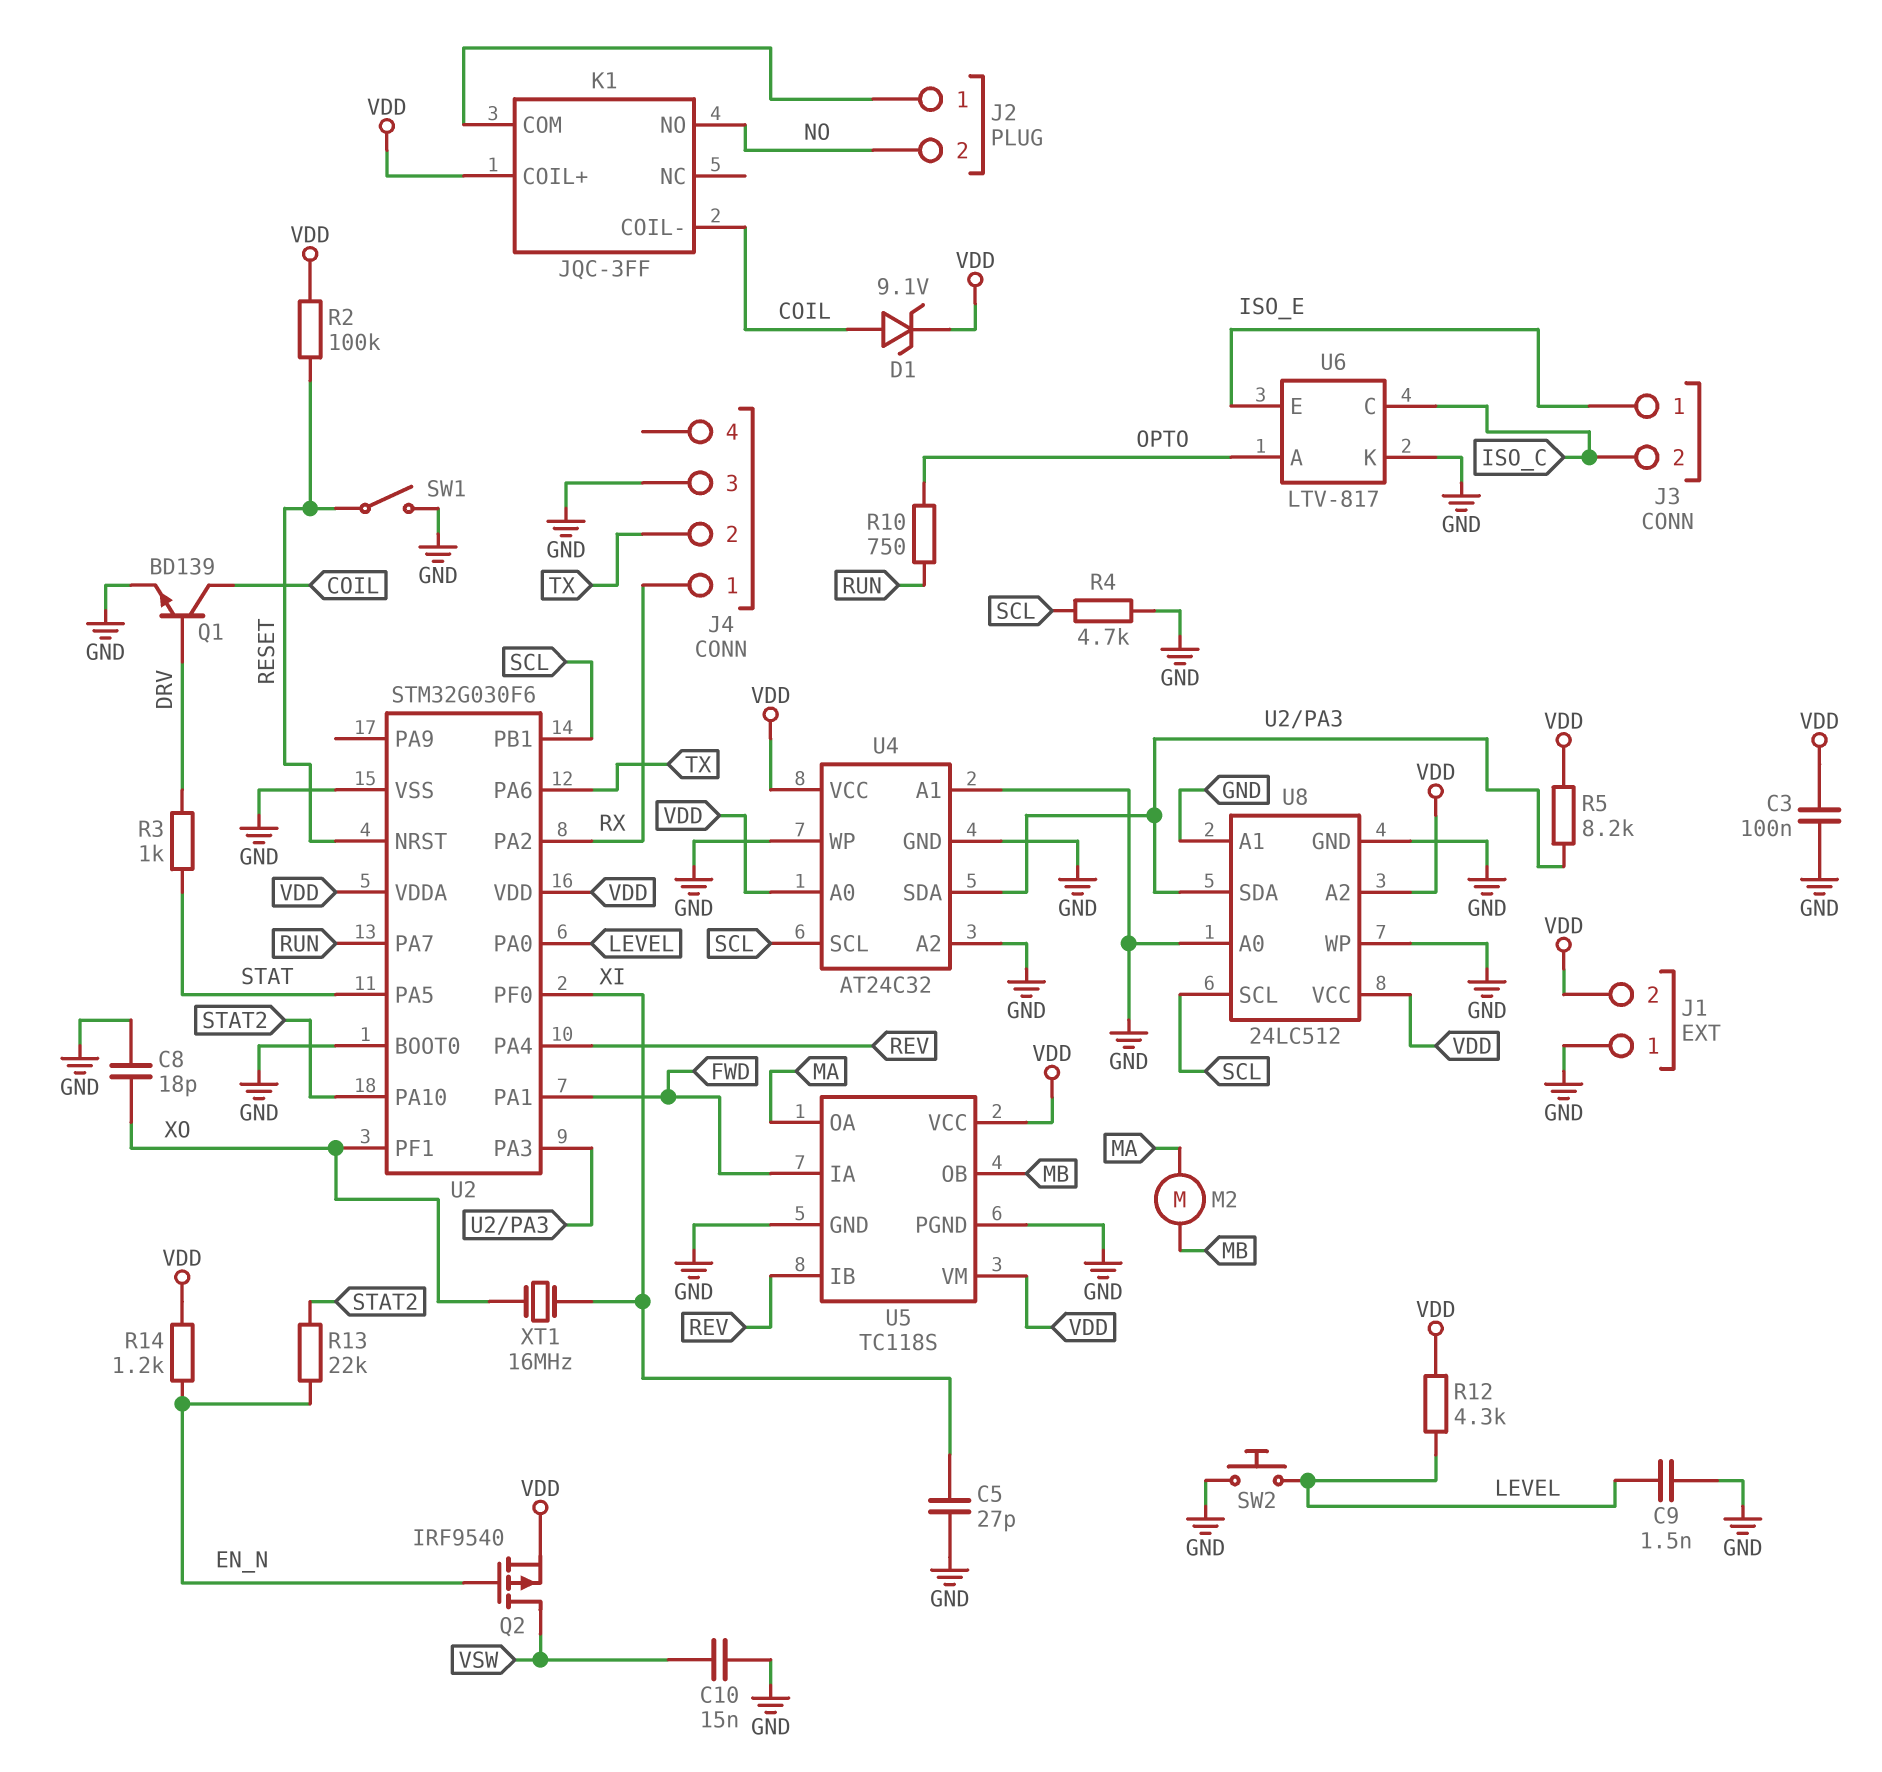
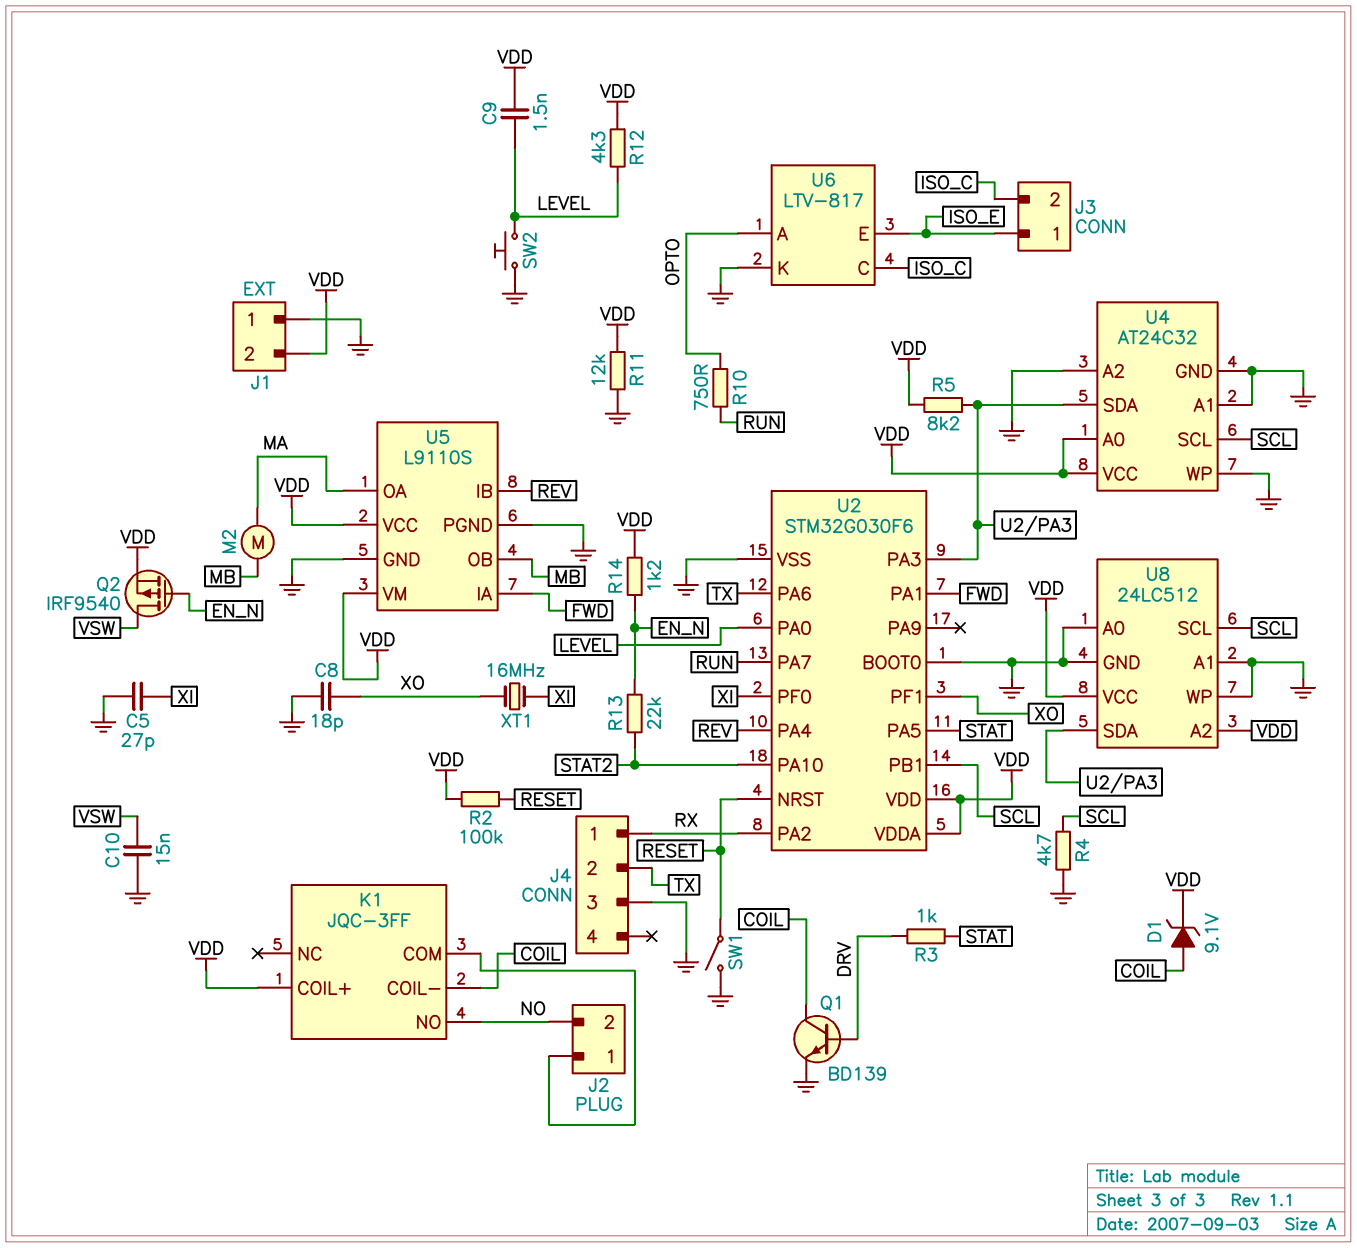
C3: 100nF (GND, VDD) -> none
C9: 1.5nF (GND, LEVEL) -> 1.5nF (LEVEL, VDD)
R11: none -> 12k (GND, VDD)
U5: TC118S -> L9110S

